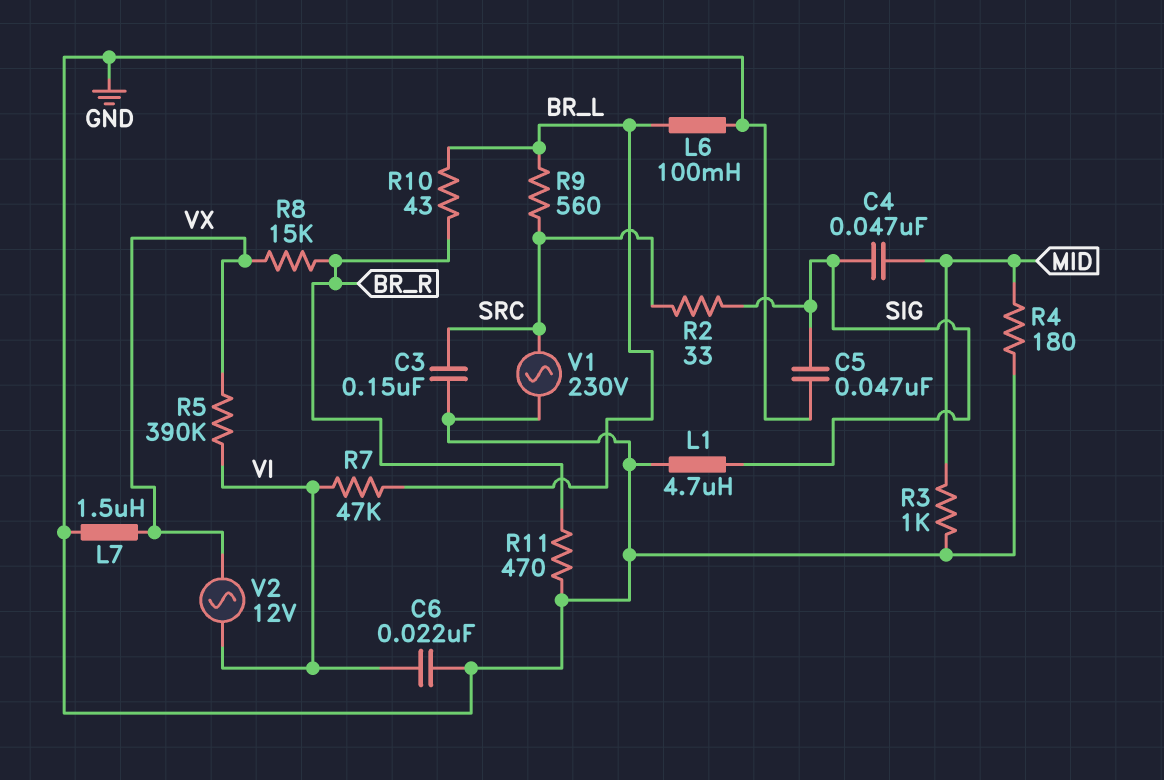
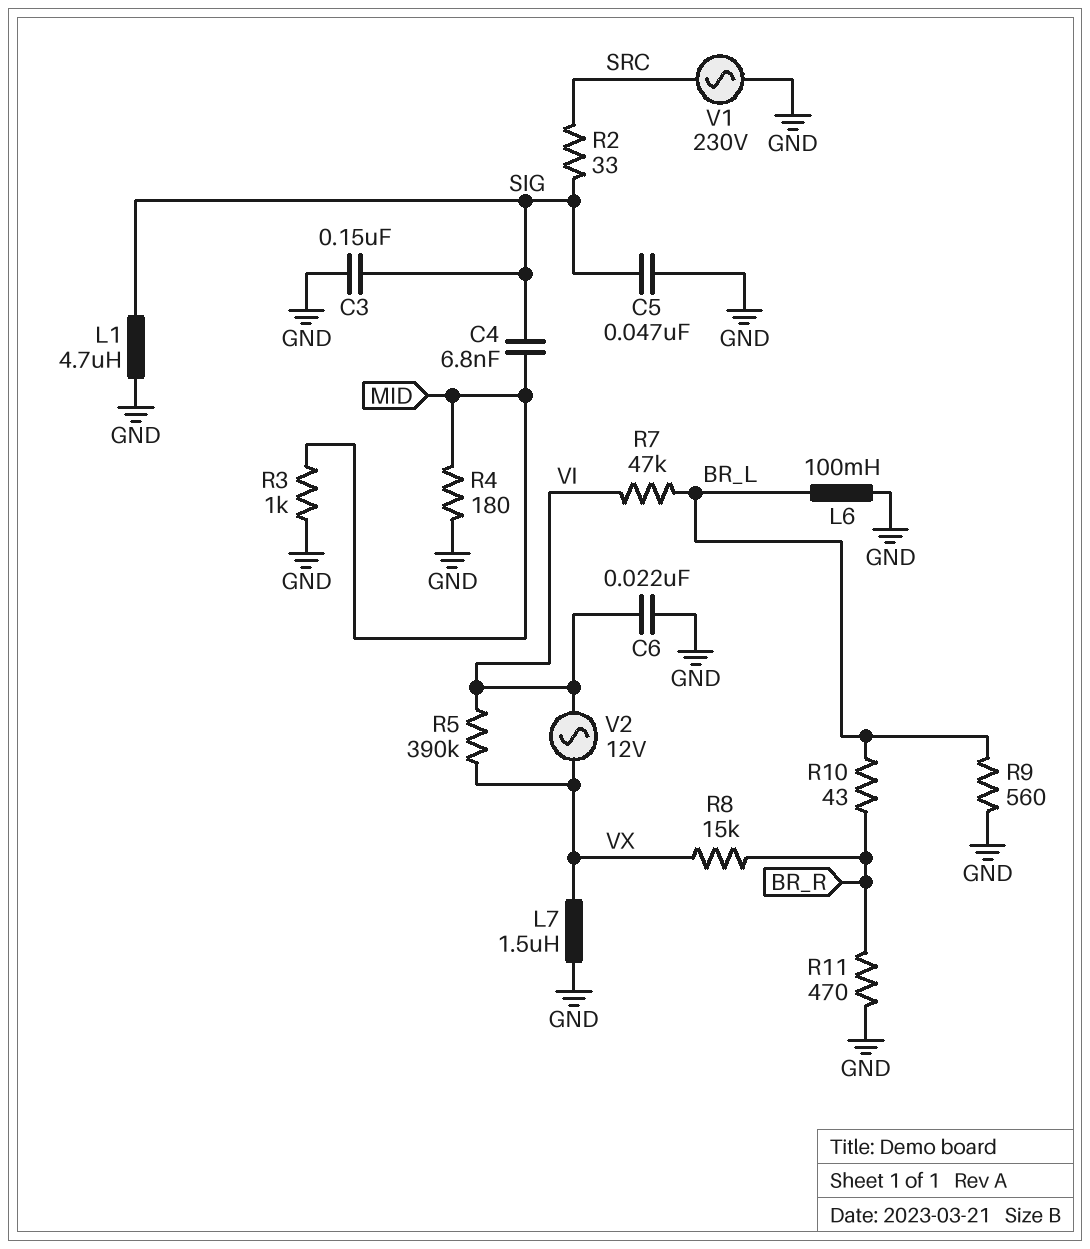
C3: 150nF (GND, SRC) -> 150nF (GND, SIG)
C4: 47nF (MID, SIG) -> 6.8nF (MID, SIG)
R9: 560 (BR_L, SRC) -> 560 (BR_L, GND)

